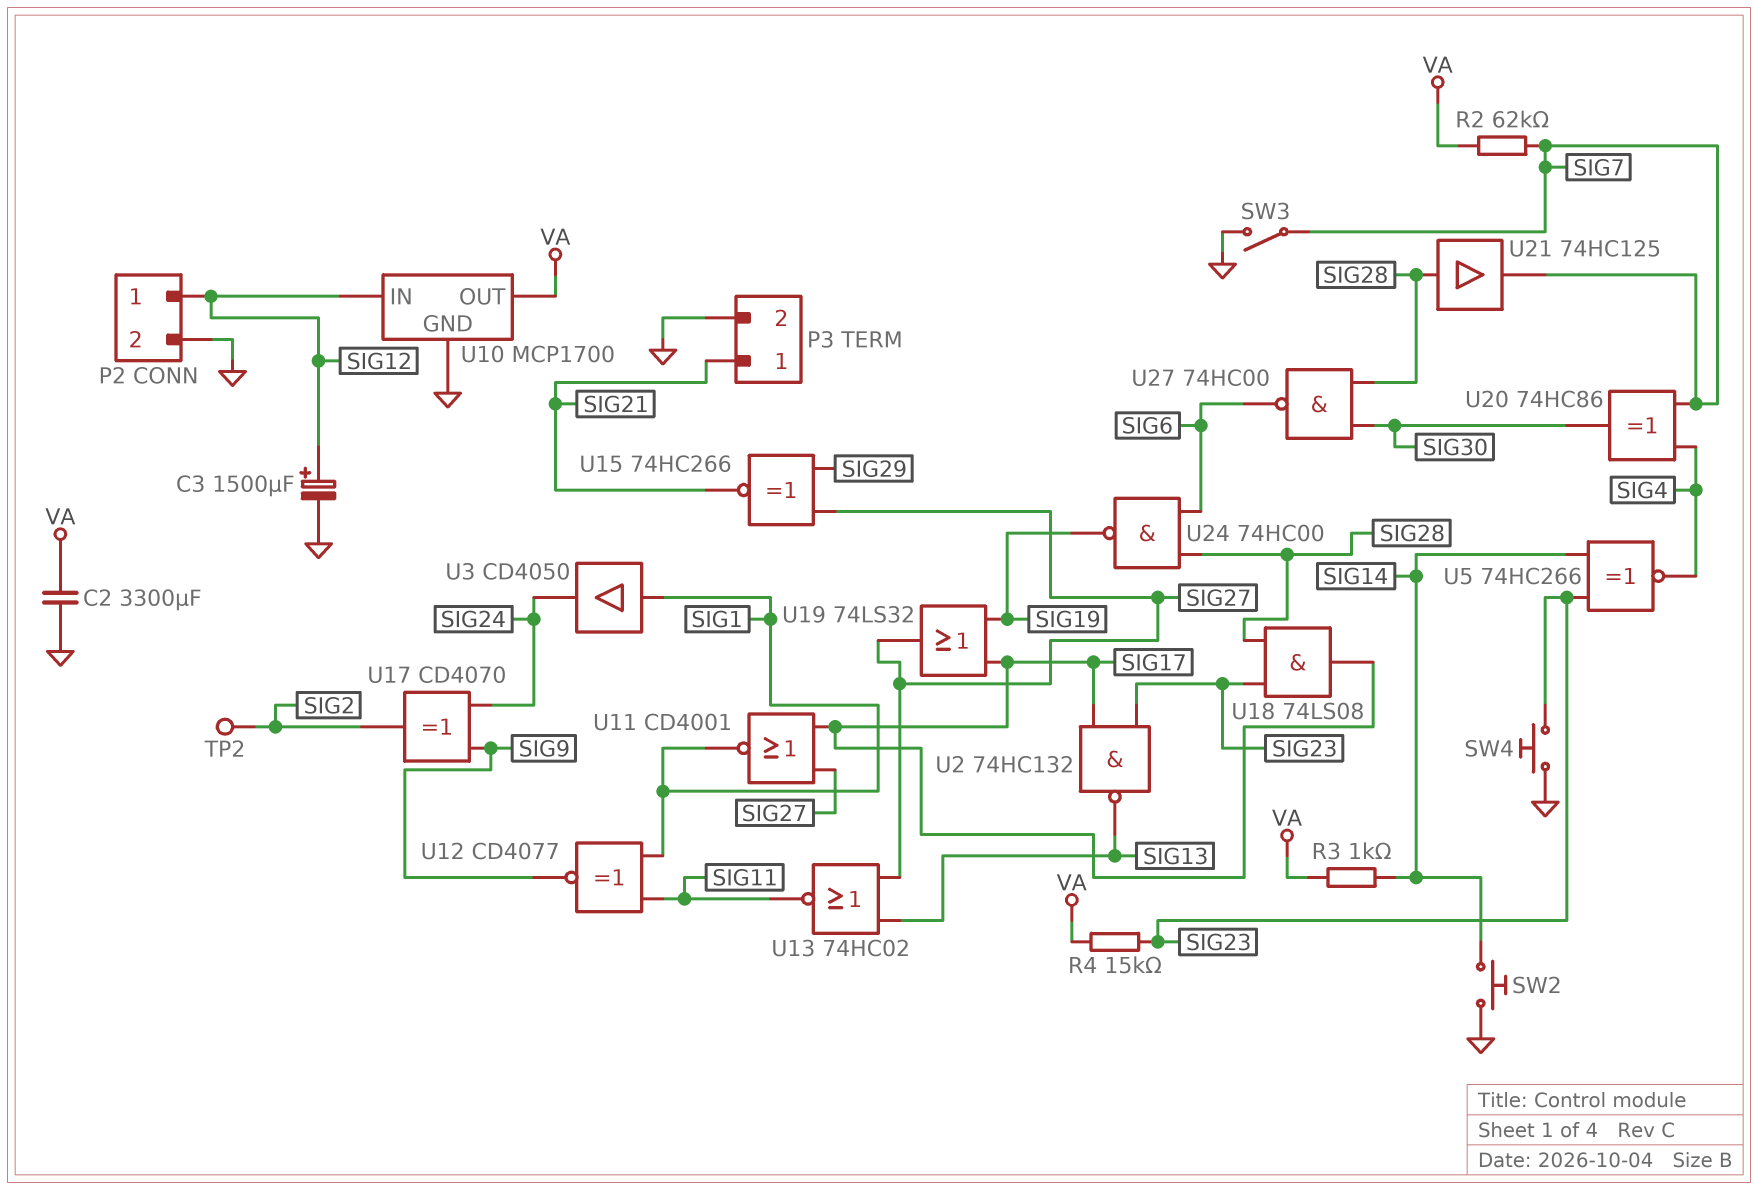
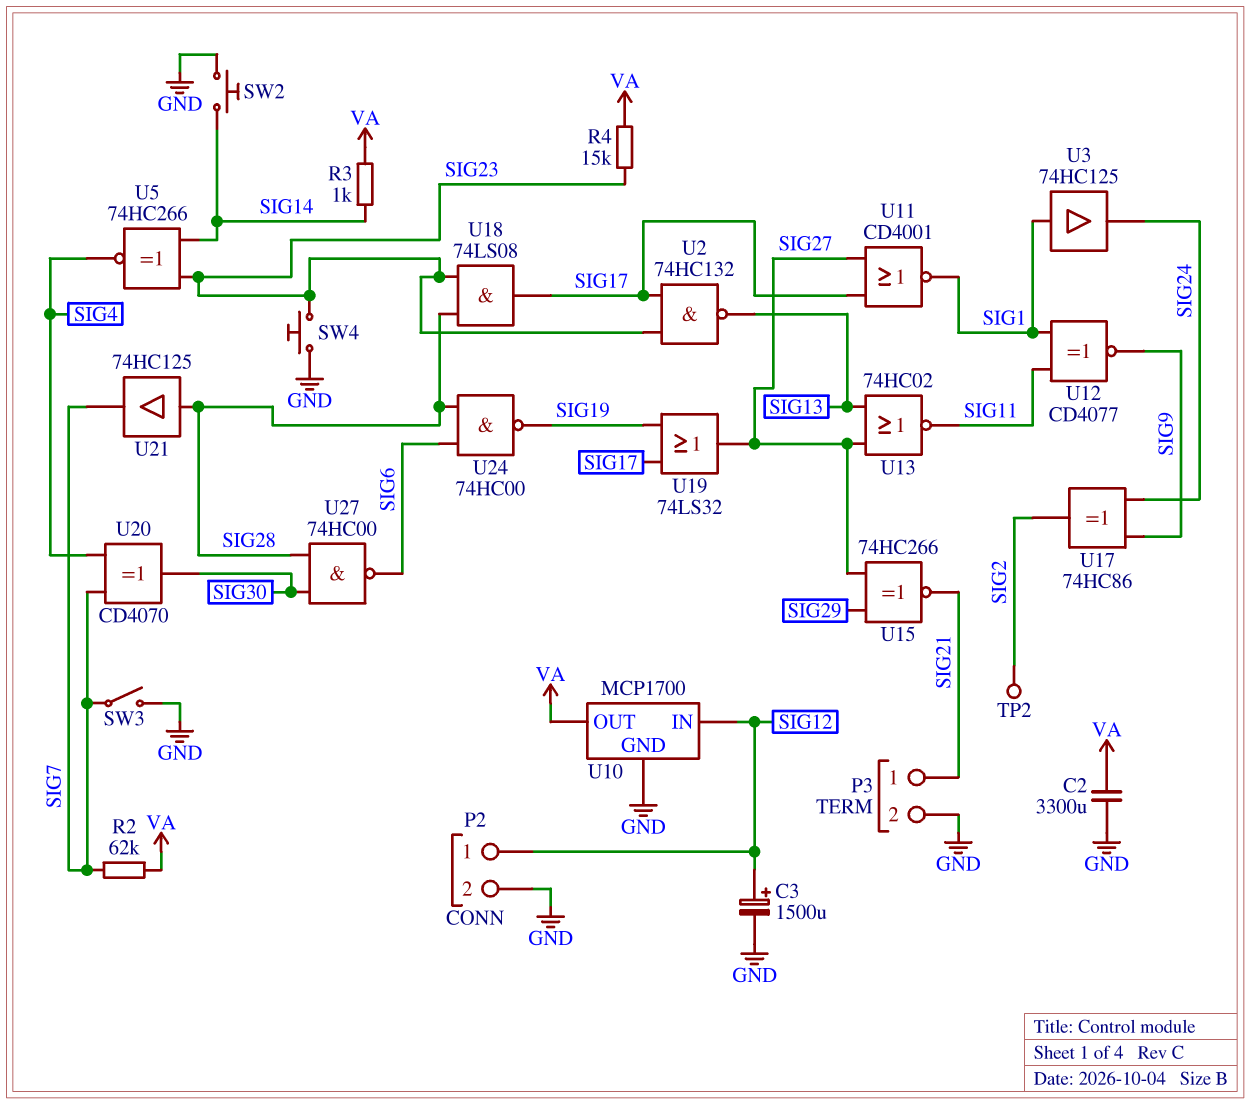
U3: buffer CD4050 (in SIG1, out SIG24) -> buffer 74HC125 (in SIG1, out SIG24)
U17: XOR CD4070 (in SIG9, in SIG24, out SIG2) -> XOR 74HC86 (in SIG9, in SIG24, out SIG2)
U20: XOR 74HC86 (in SIG4, in SIG7, out SIG30) -> XOR CD4070 (in SIG4, in SIG7, out SIG30)

